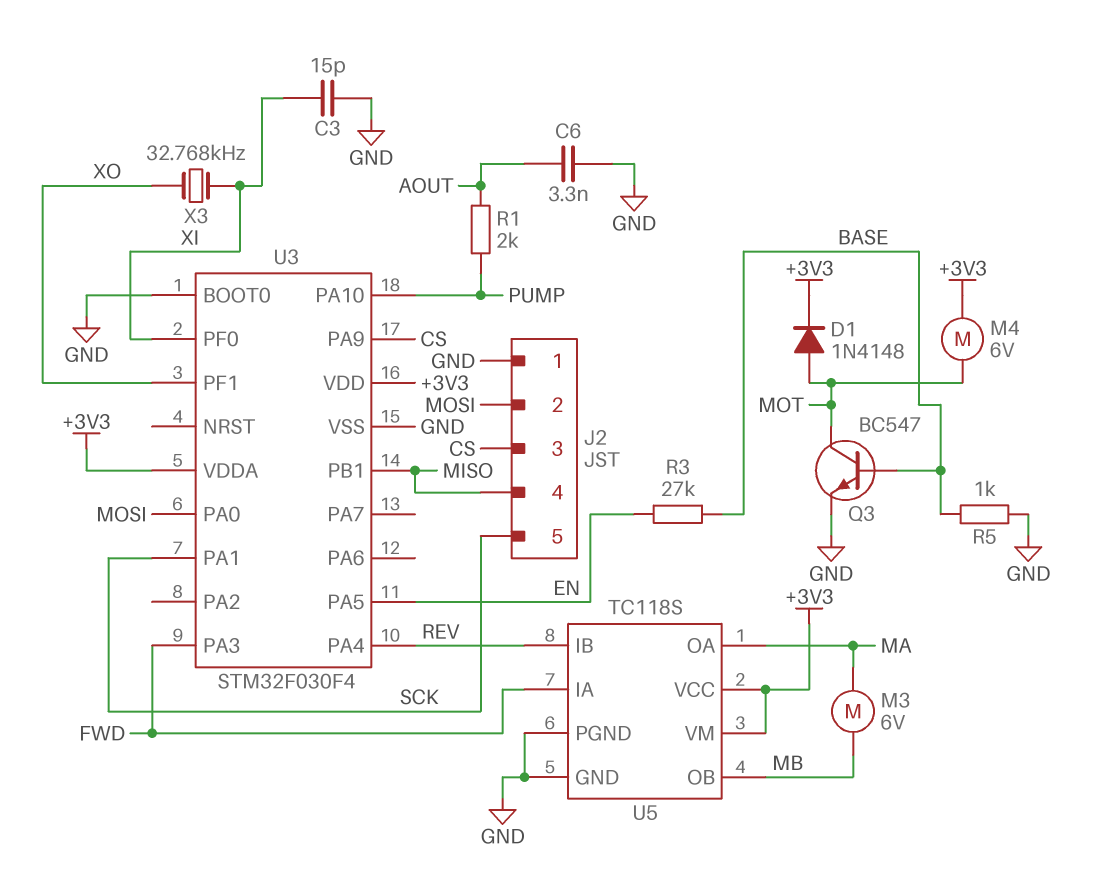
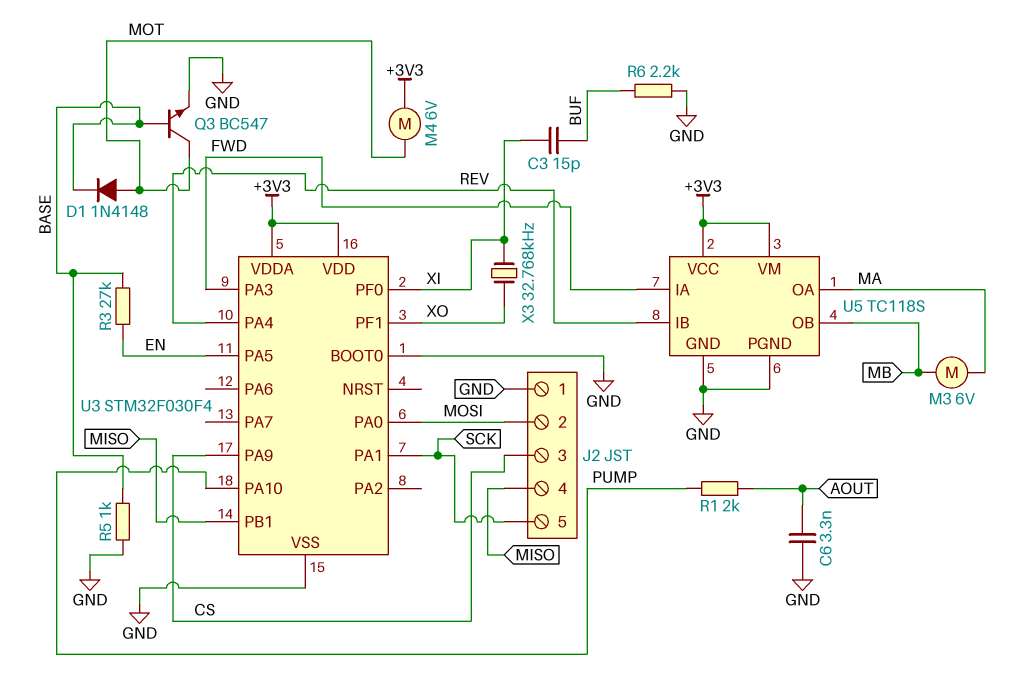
C3: 15pF (GND, XI) -> 15pF (BUF, XI)
D1: diode 1N4148 (A MOT, K +3V3) -> diode 1N4148 (A MOT, K BASE)
R6: none -> 2.2k (BUF, GND)

